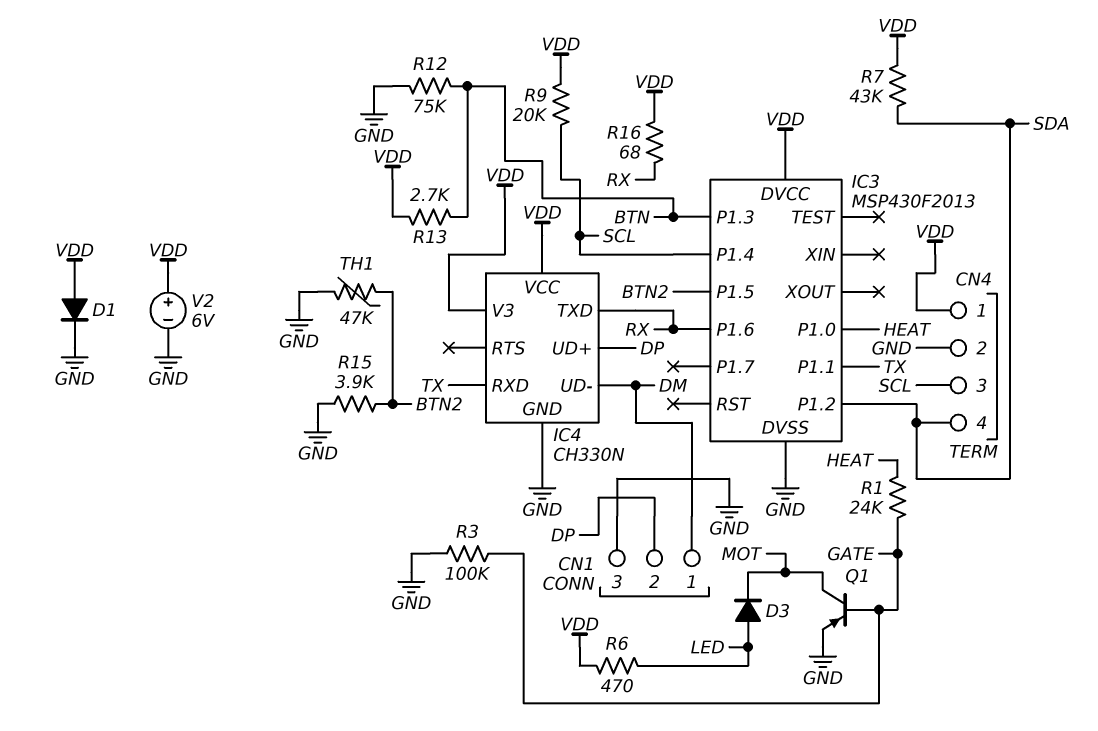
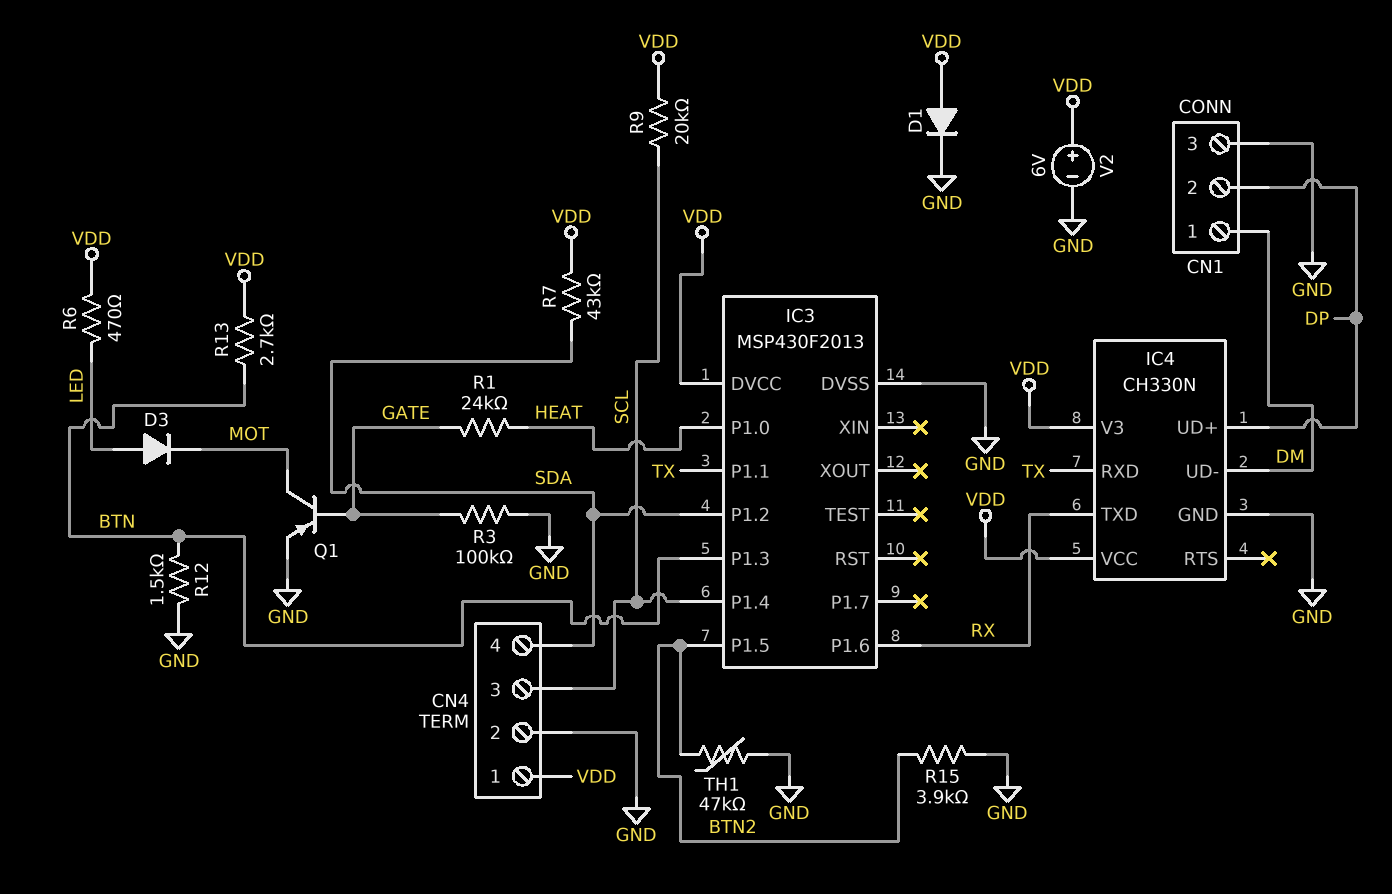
R12: 75k (BTN, GND) -> 1.5k (BTN, GND)
R16: 68 (RX, VDD) -> none

